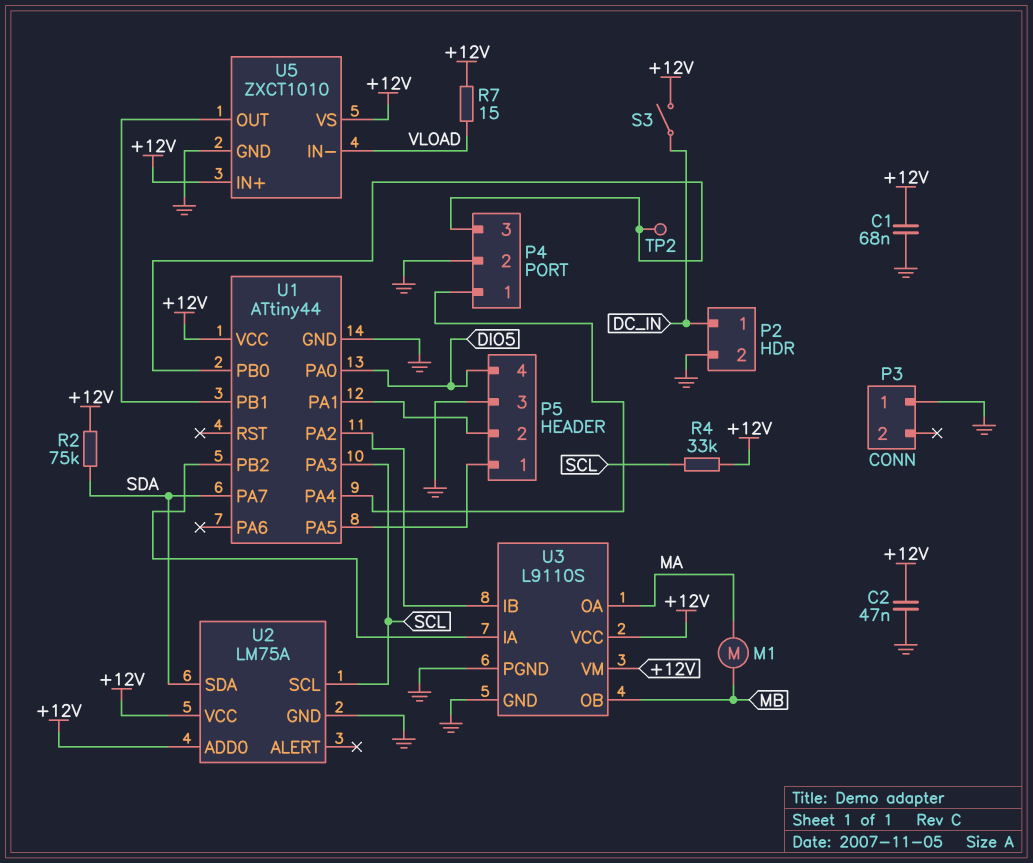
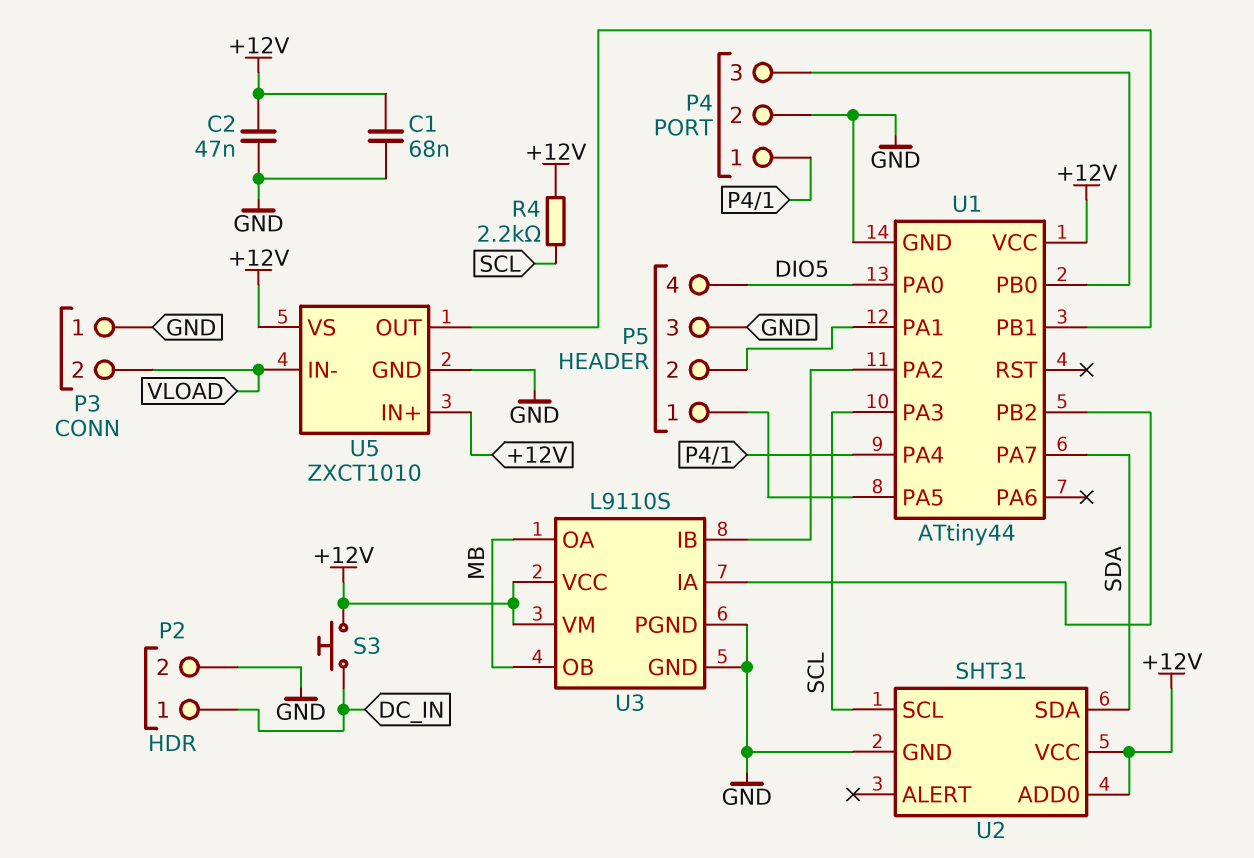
M1: motor (MA, MB) -> none
P3 pin 2: none -> VLOAD
R2: 75k (+12V, SDA) -> none
R4: 33k (+12V, SCL) -> 2.2k (+12V, SCL)
R7: 15 (+12V, VLOAD) -> none
S3: switch (+12V, DC_IN) -> button (+12V, DC_IN)
TP2: test point (P4/3) -> none
U2: LM75A -> SHT31
U3 pin OA: MA -> MB

